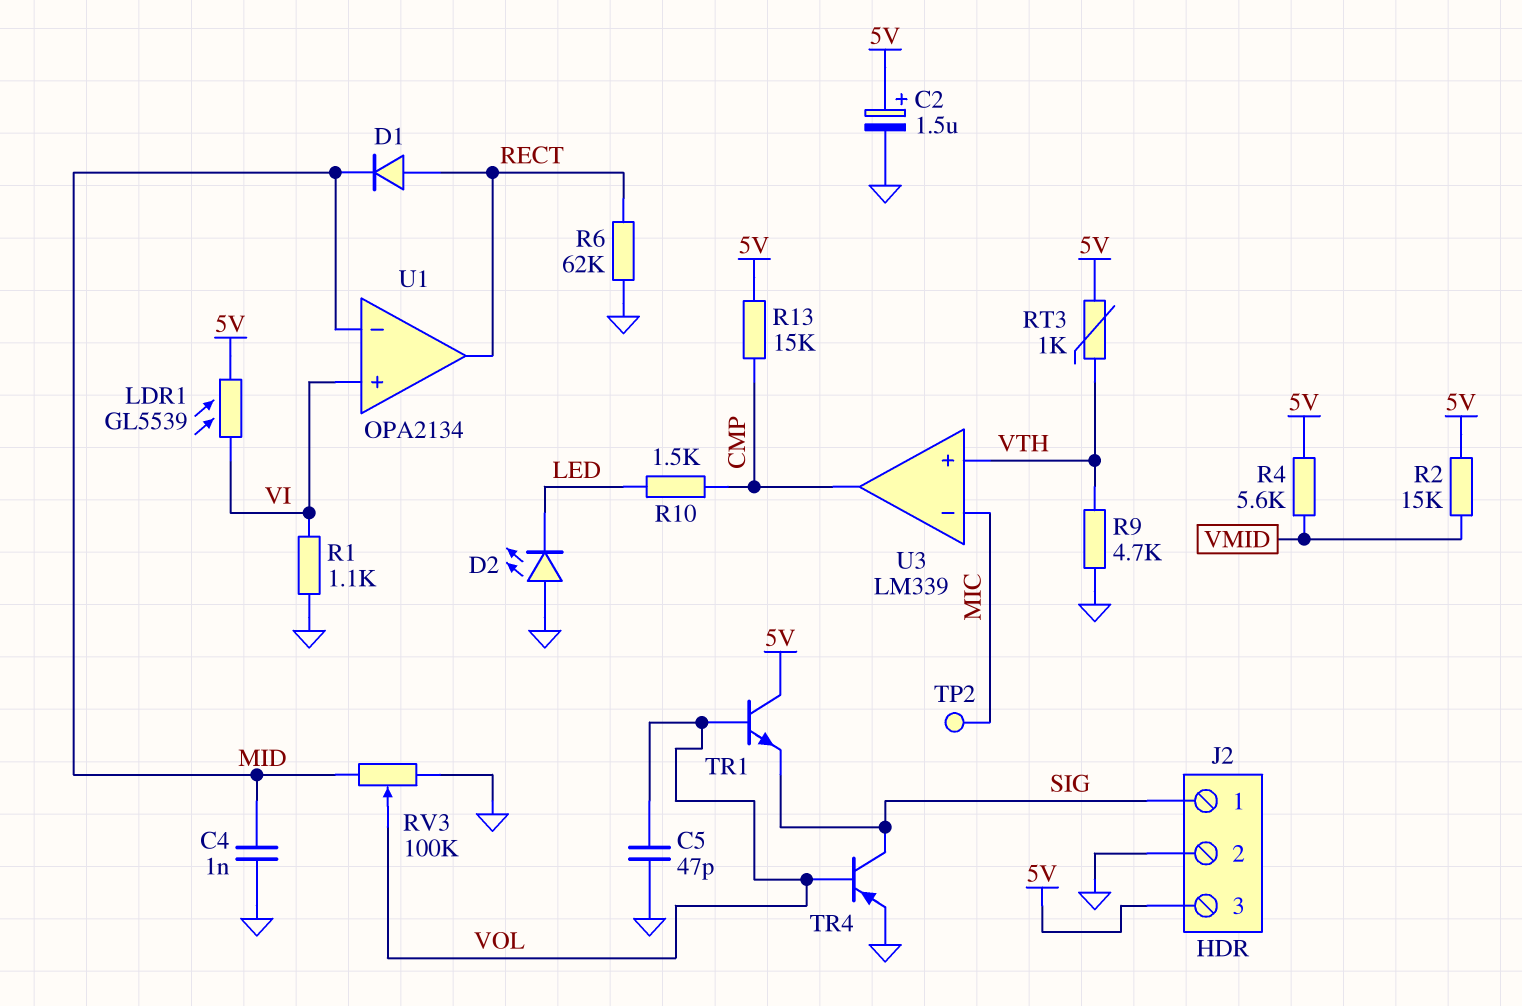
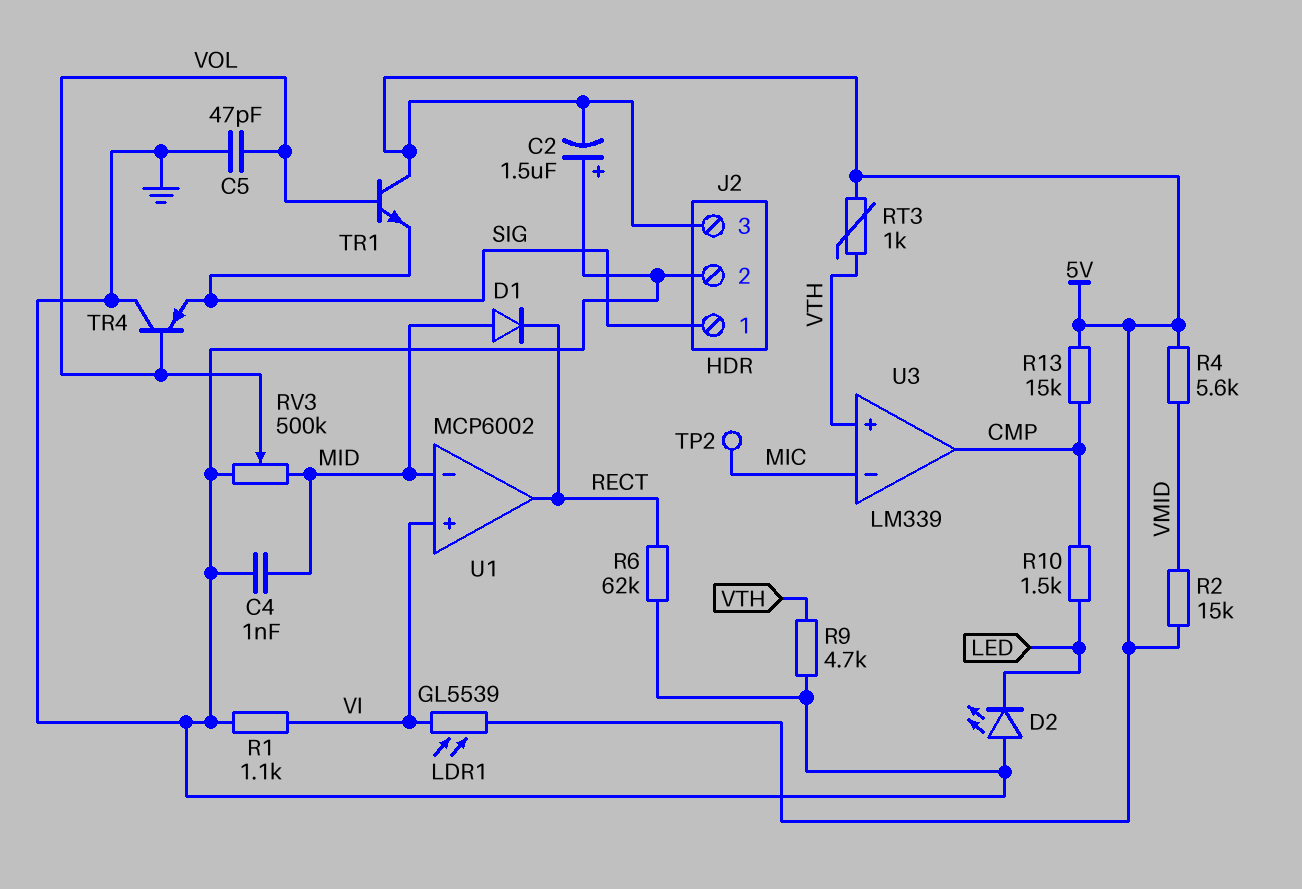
C2: 1.5uF (plus 5V, minus GND) -> 1.5uF (plus GND, minus 5V)
D1: diode (A RECT, K MID) -> diode (A MID, K RECT)
RV3: 100k (GND, MID, wiper VOL) -> 500k (GND, MID, wiper VOL)
TR4: PNP (B VOL, C SIG, E GND) -> PNP (B VOL, C GND, E SIG)
U1: OPA2134 -> MCP6002

